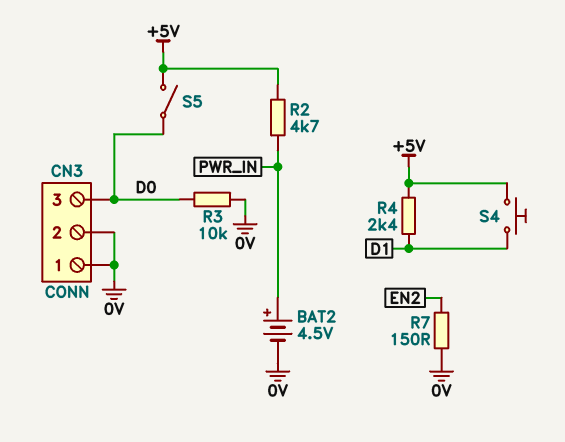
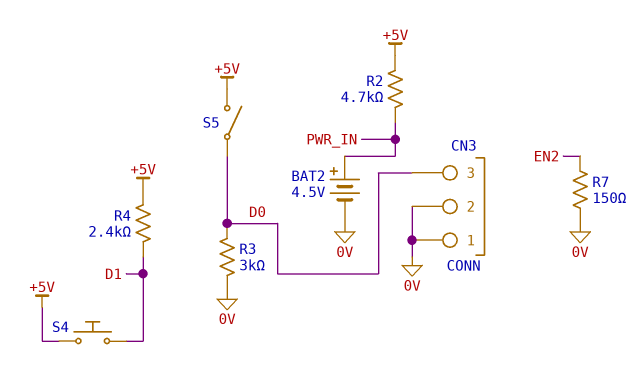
R3: 10k (0V, D0) -> 3k (0V, D0)

